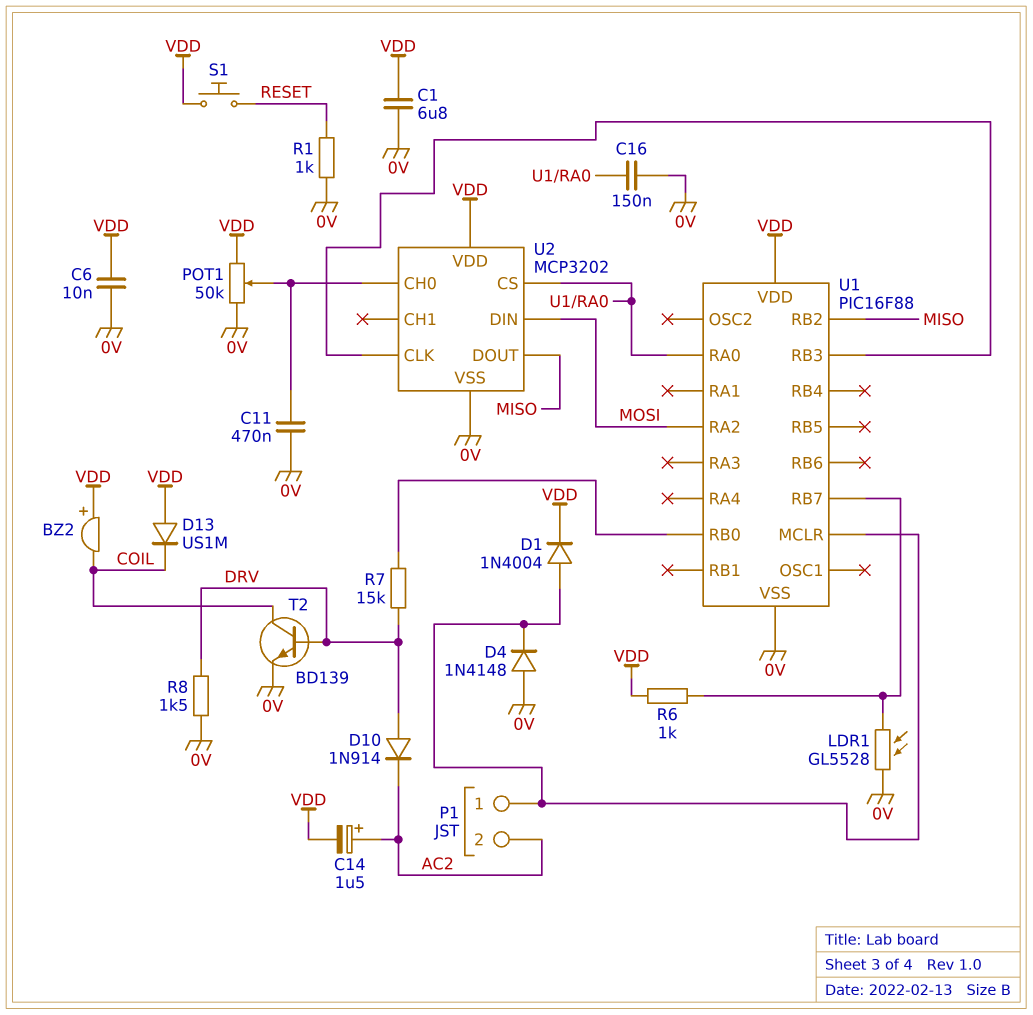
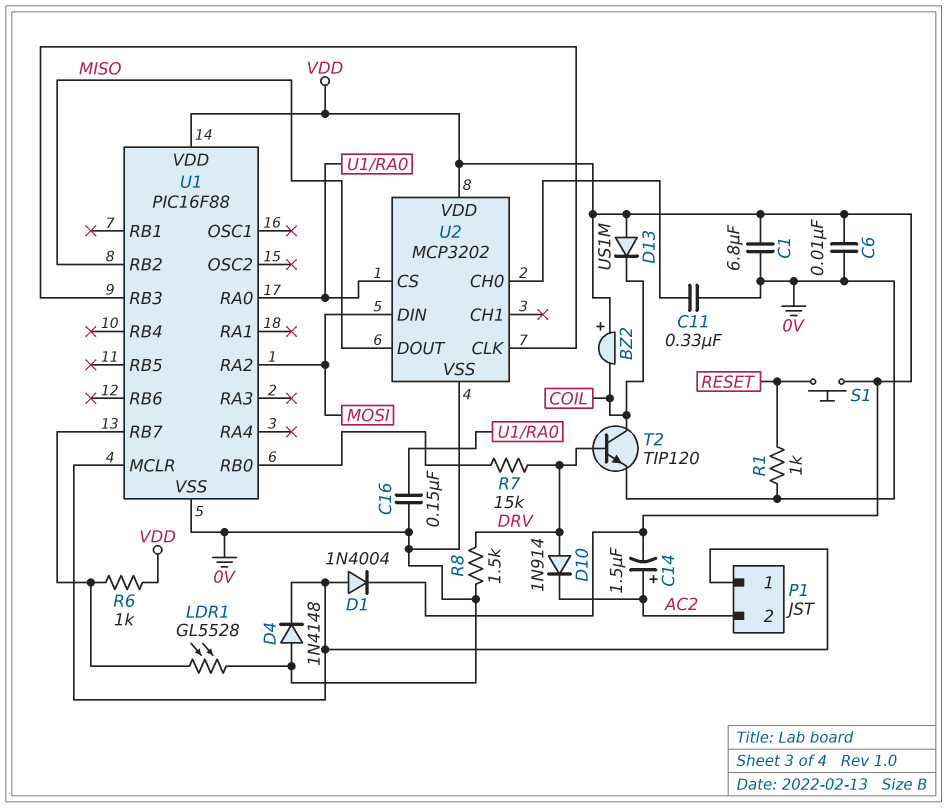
C11: 470nF (0V, U2/CH0) -> 330nF (0V, U2/CH0)
POT1: 50k (0V, VDD, wiper U2/CH0) -> none
T2: NPN BD139 (B DRV, C COIL, E 0V) -> NPN TIP120 (B DRV, C COIL, E 0V)

